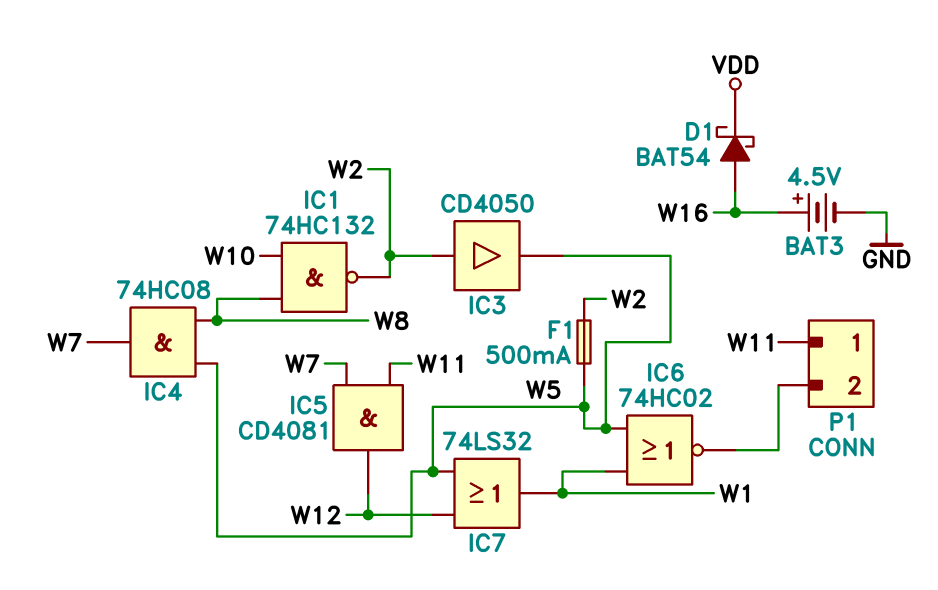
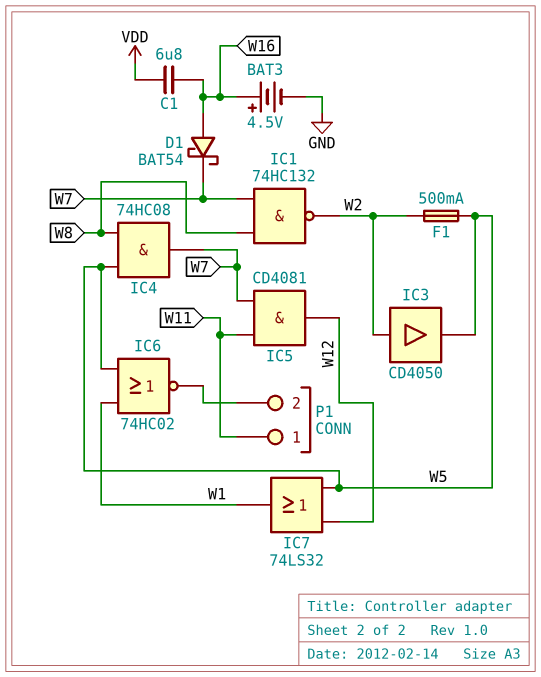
C1: none -> 6.8uF (VDD, W16)
D1: schottky BAT54 (A W16, K VDD) -> schottky BAT54 (A W16, K W7)
IC1: NAND 74HC132 (in W8, in W10, out W2) -> NAND 74HC132 (in W7, in W8, out W2)

